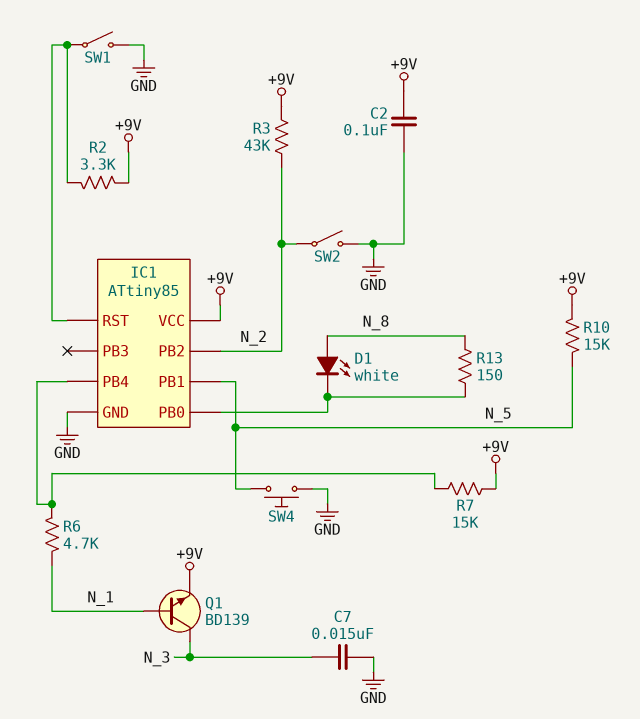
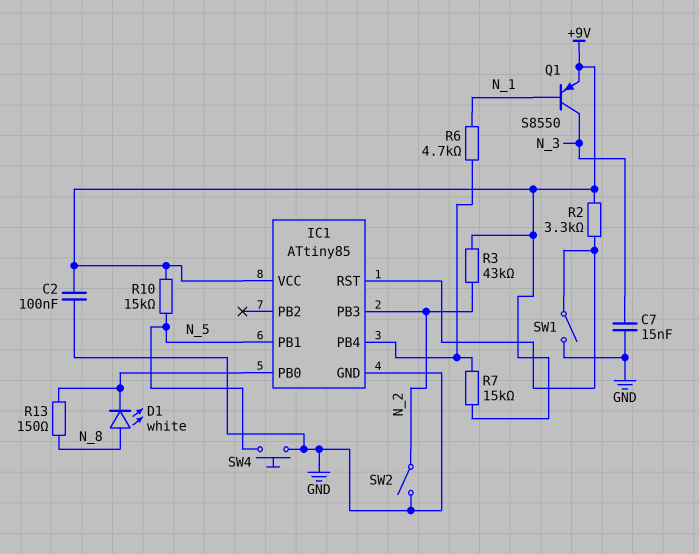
IC1 pin PB2: N_2 -> none
IC1 pin PB3: none -> N_2
Q1: NPN BD139 (B N_1, C N_3, E +9V) -> PNP S8550 (B N_1, C N_3, E +9V)

